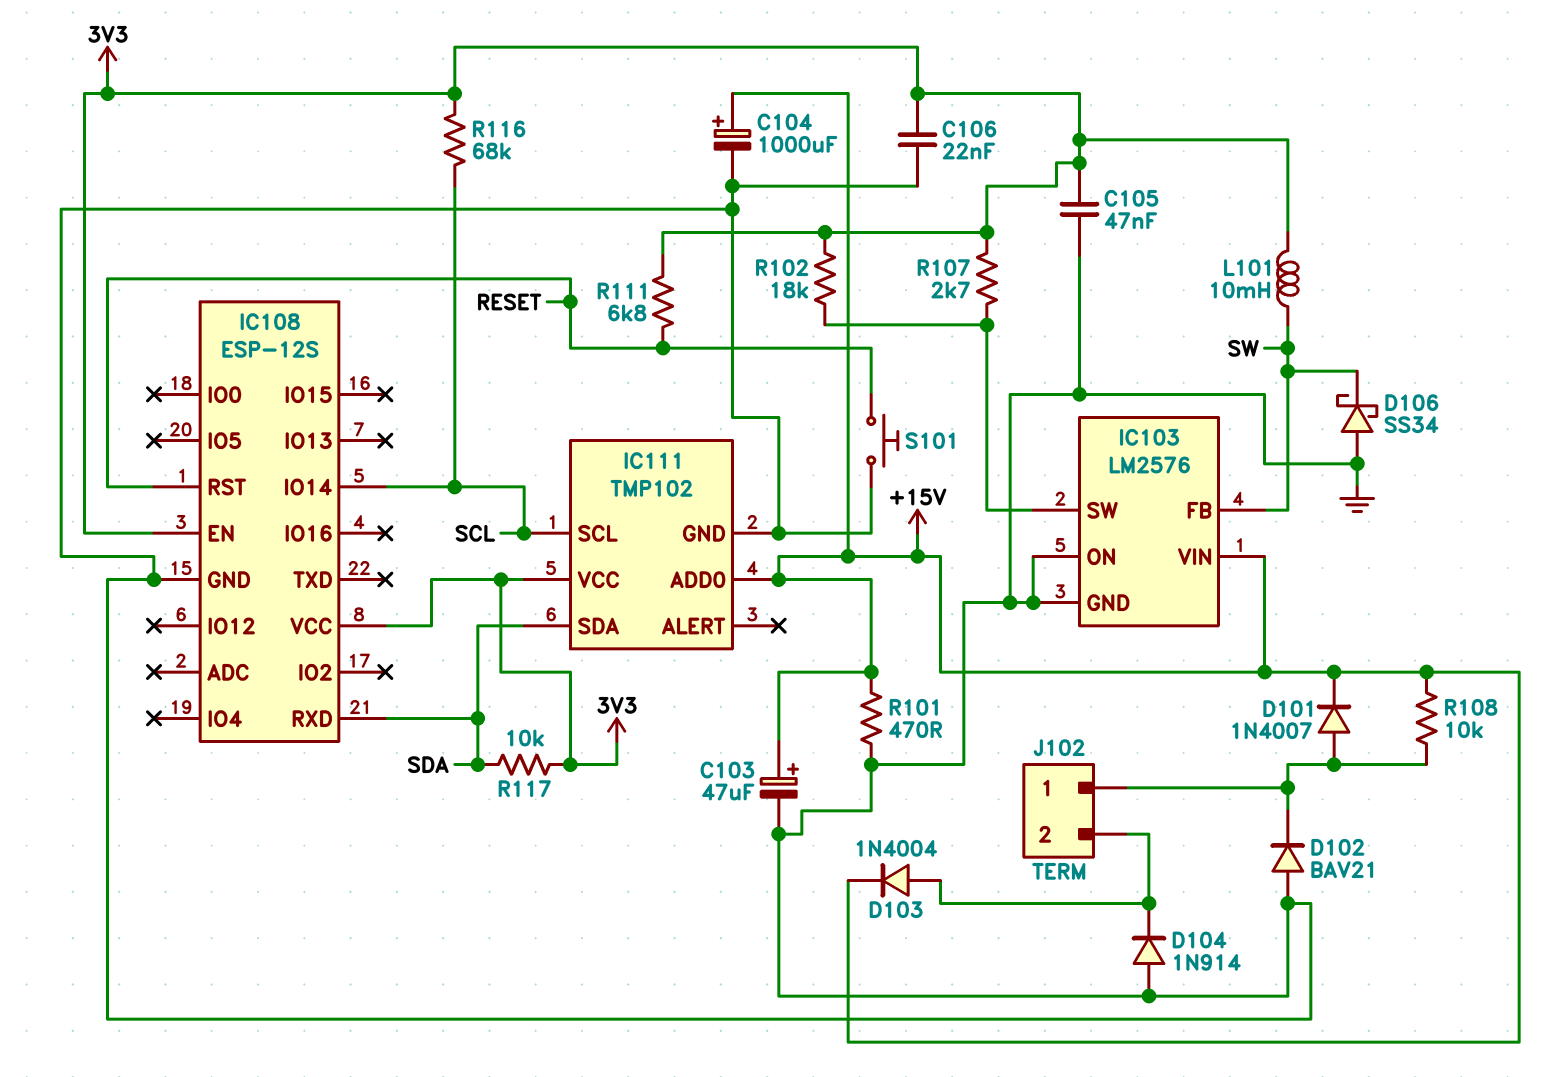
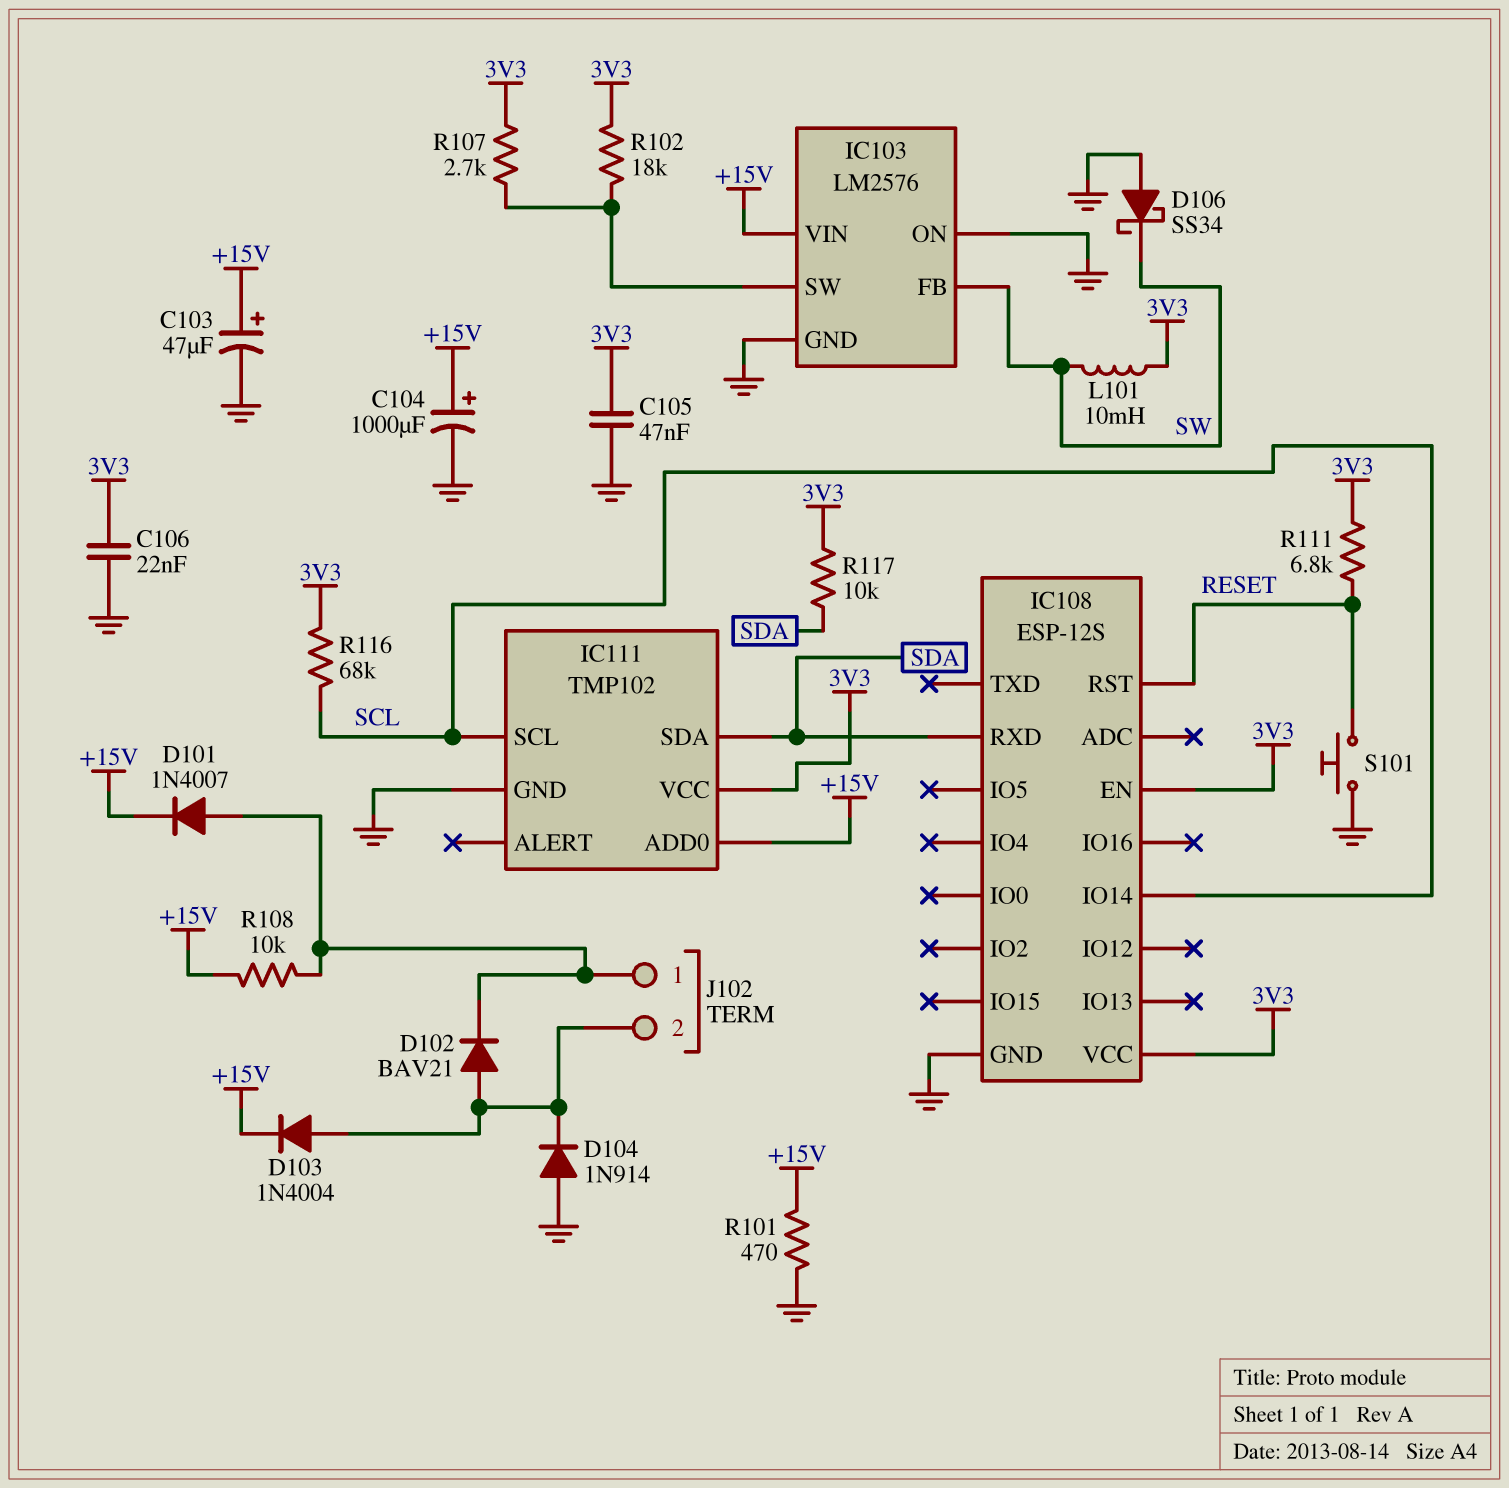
D102: diode BAV21 (A GND, K J102/1) -> diode BAV21 (A J102/2, K J102/1)

